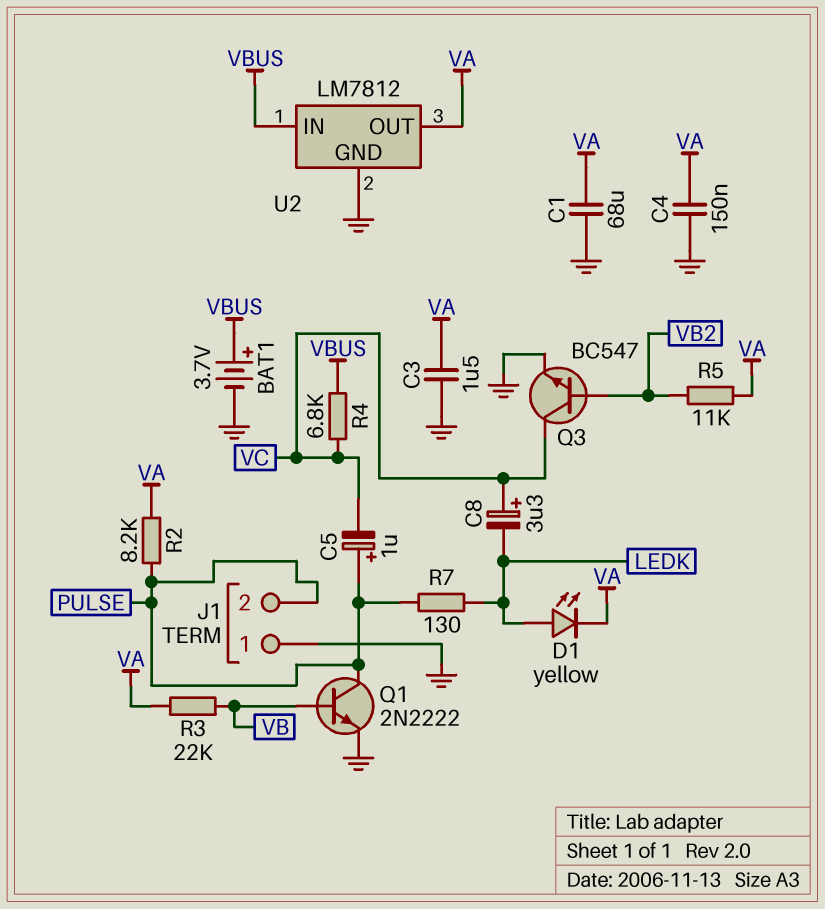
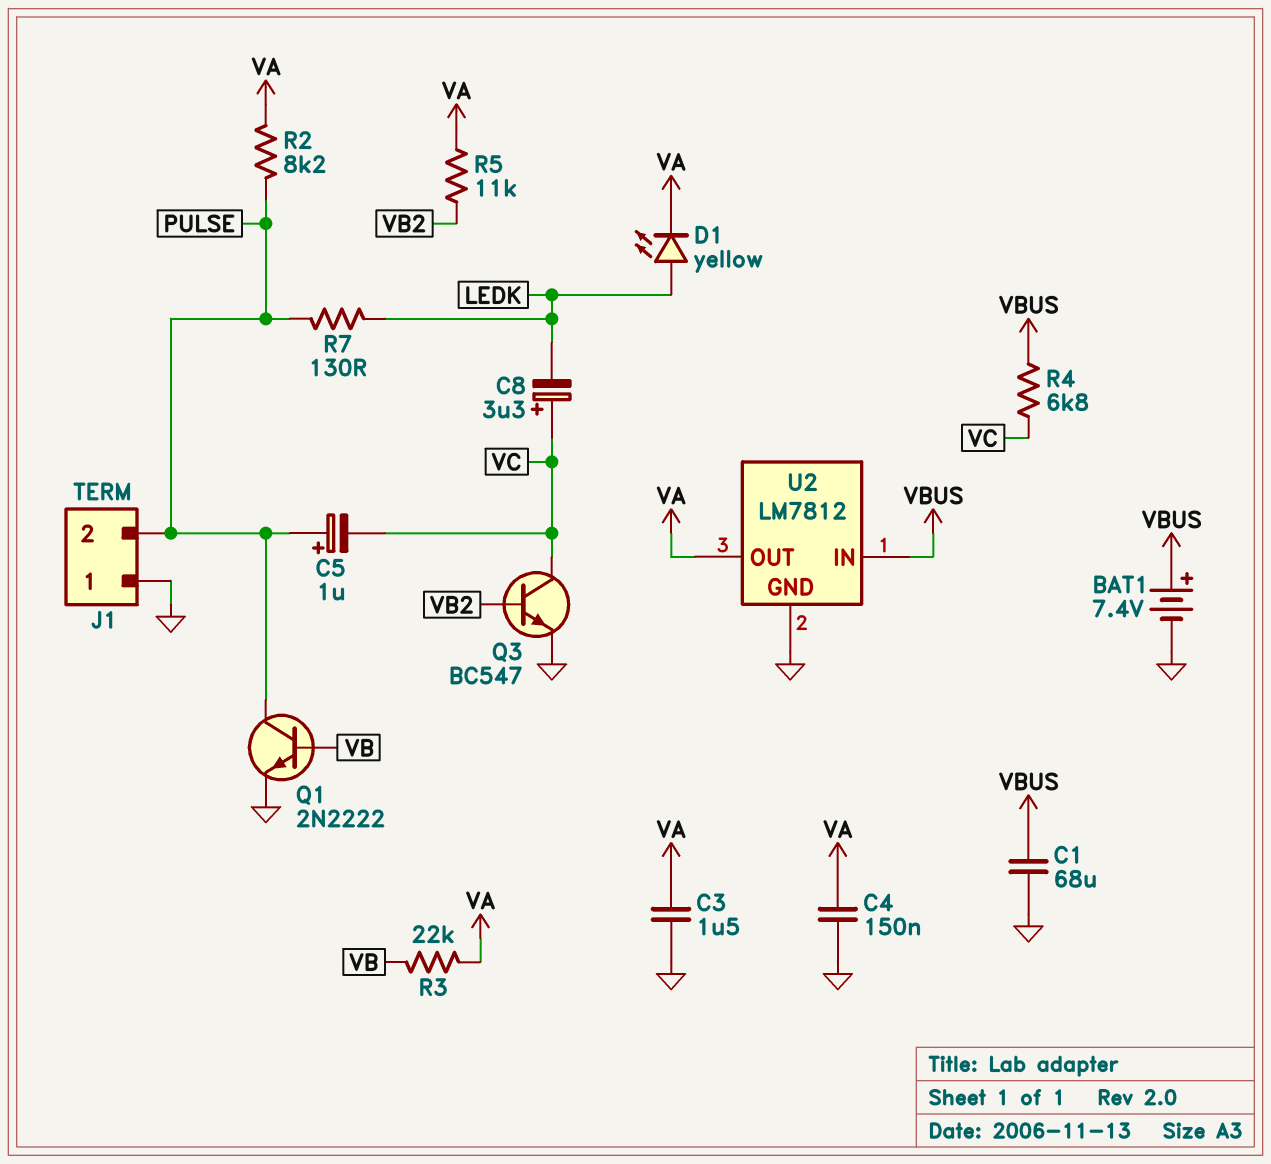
BAT1: 3.7V (plus VBUS, minus GND) -> 7.4V (plus VBUS, minus GND)
C1: 68uF (GND, VA) -> 68uF (GND, VBUS)

